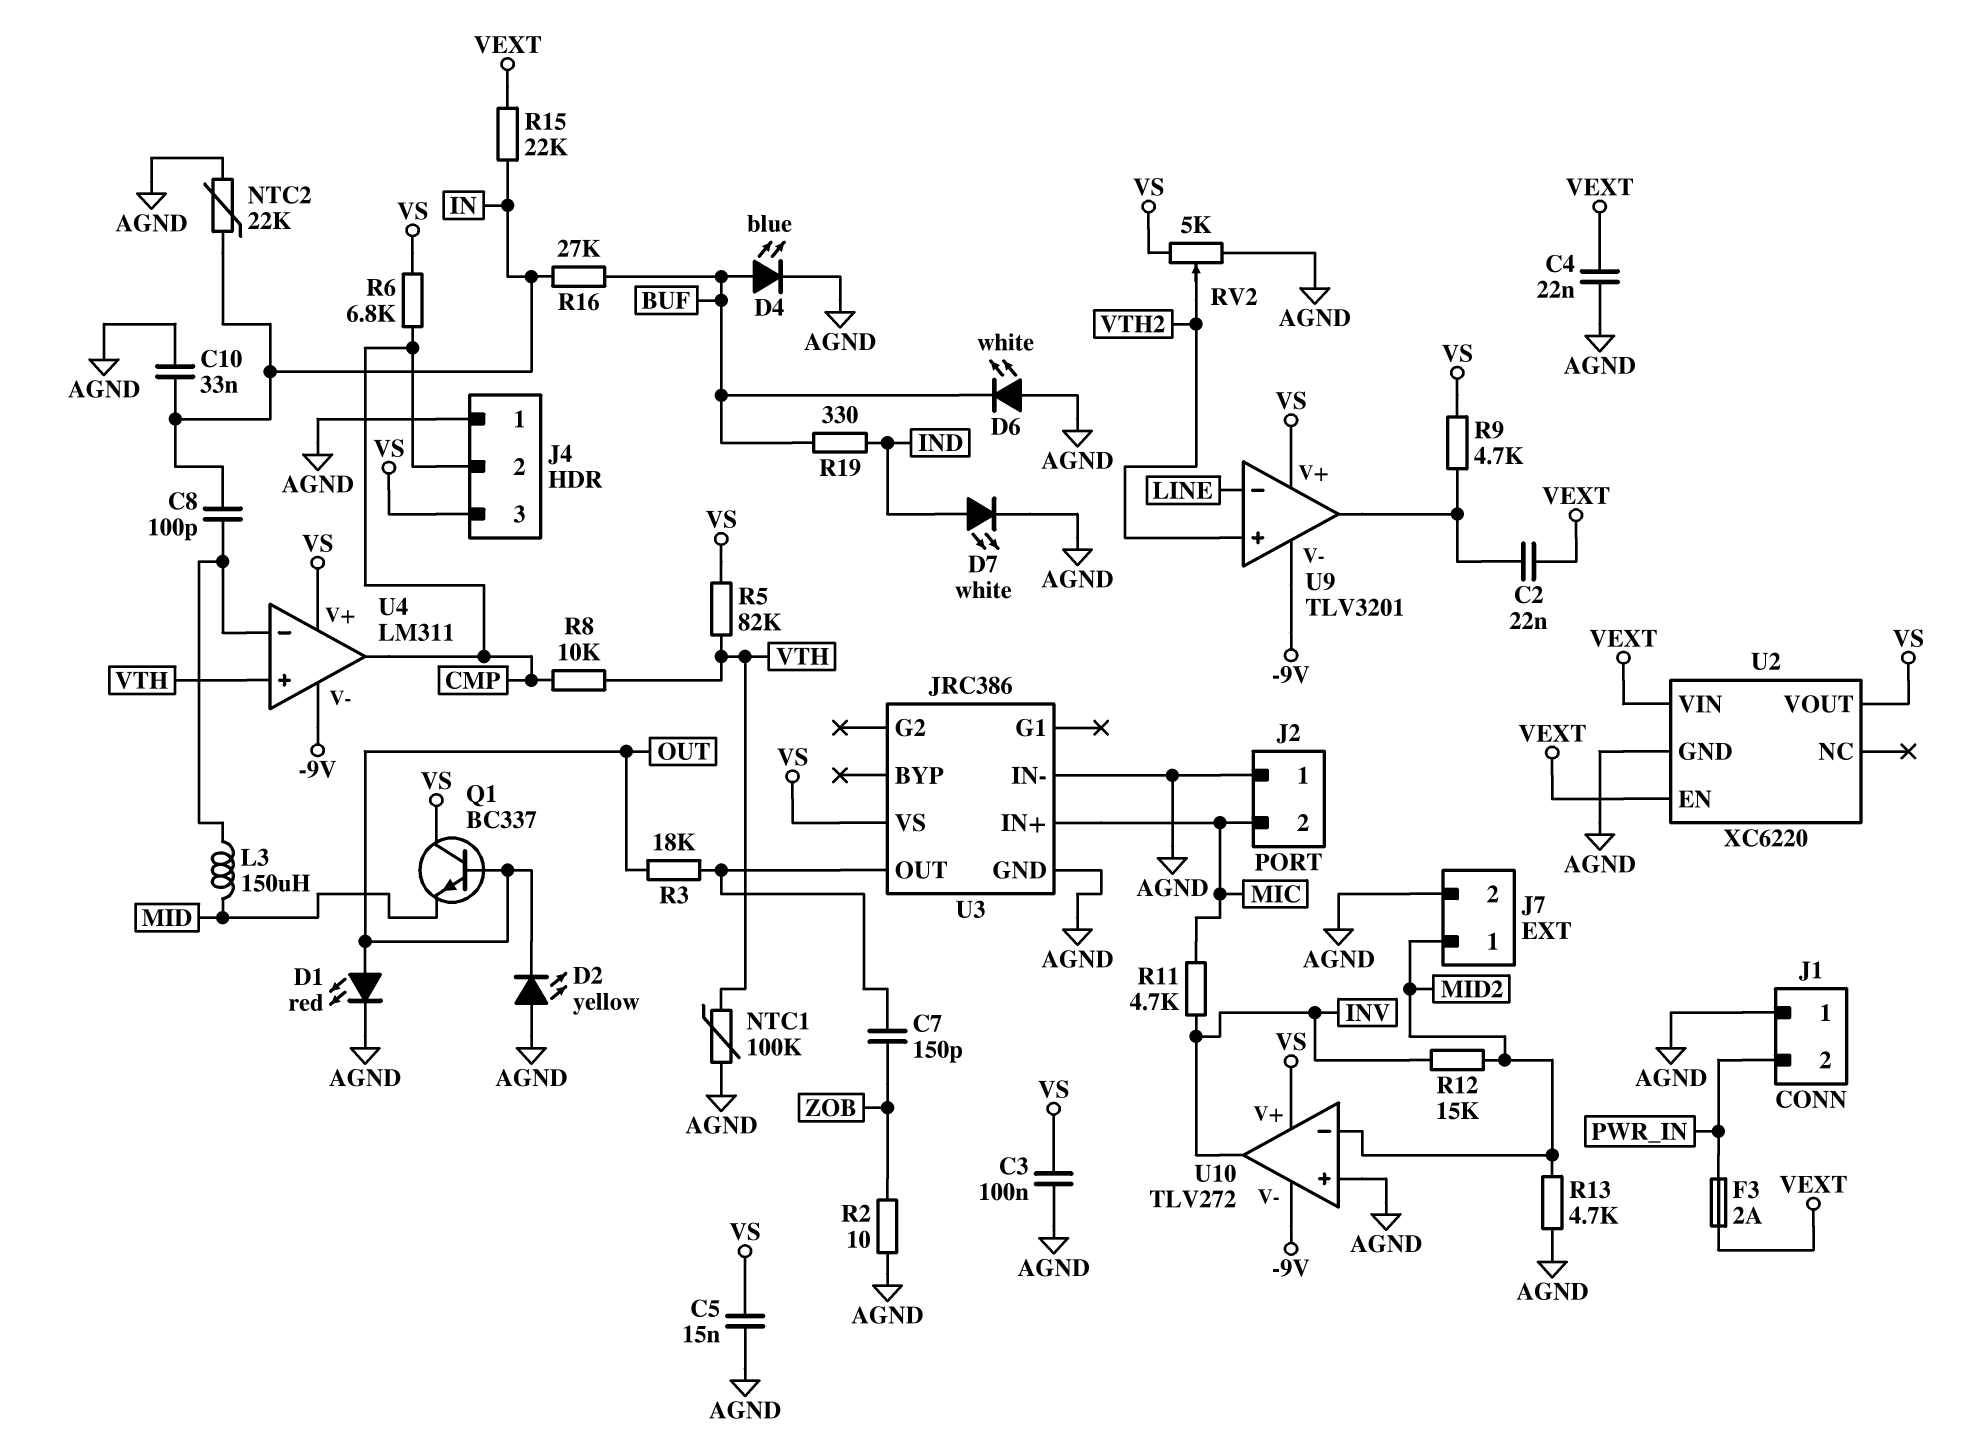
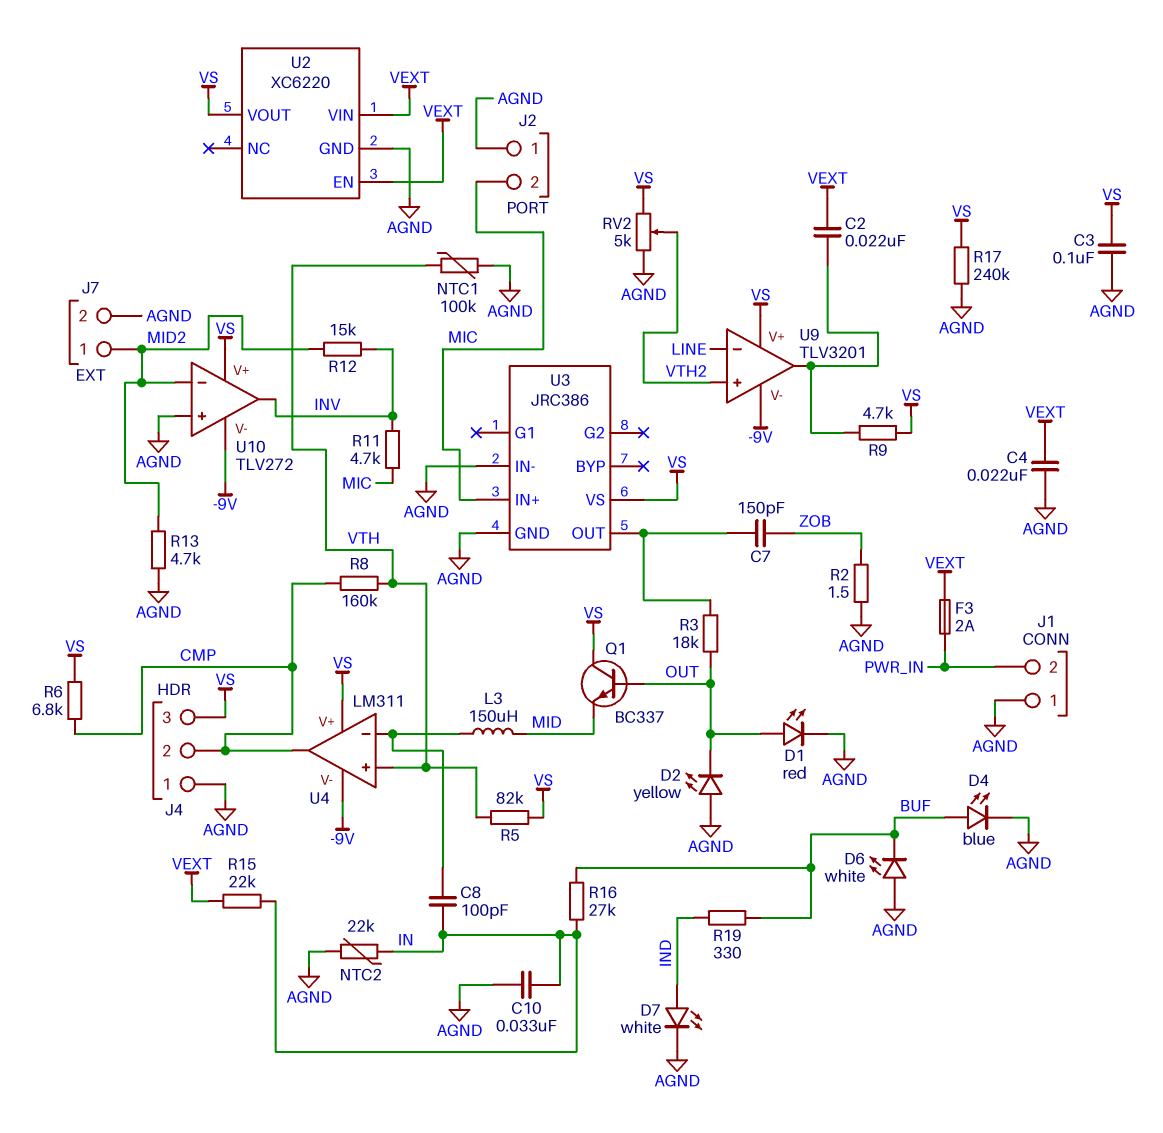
C5: 15nF (AGND, VS) -> none
R2: 10 (AGND, ZOB) -> 1.5 (AGND, ZOB)
R8: 10k (CMP, VTH) -> 160k (CMP, VTH)
R17: none -> 240k (AGND, VS)

